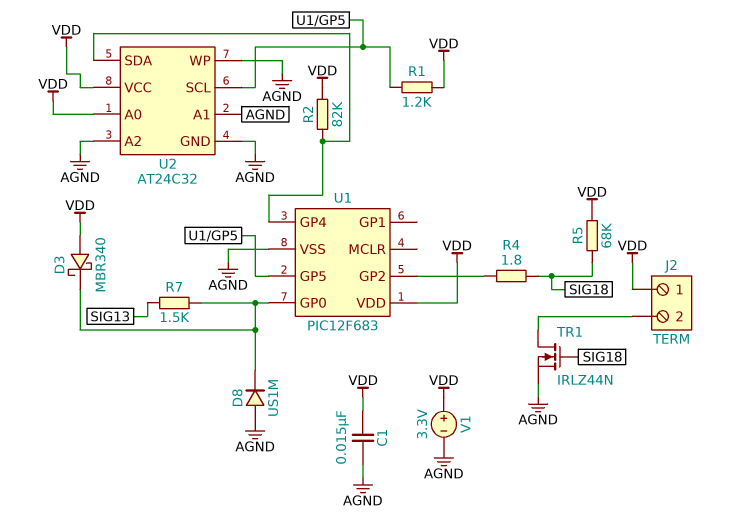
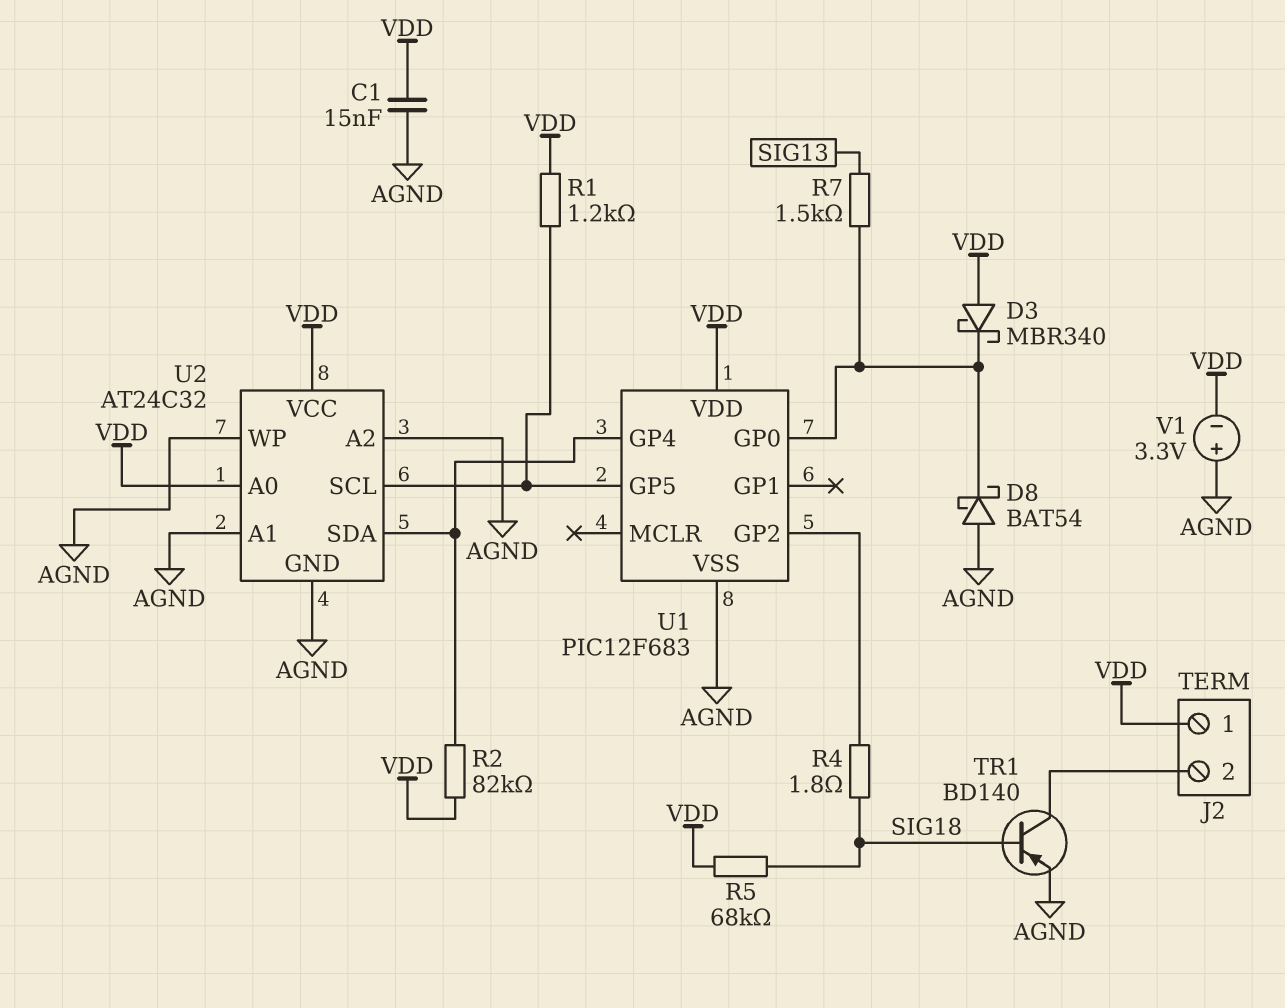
D8: diode US1M (A AGND, K U1/GP0) -> schottky BAT54 (A AGND, K U1/GP0)
TR1: NMOS IRLZ44N (G SIG18, D J2/2, S AGND) -> PNP BD140 (B SIG18, C J2/2, E AGND)
V1: 3.3V (plus VDD, minus AGND) -> 3.3V (plus AGND, minus VDD)

